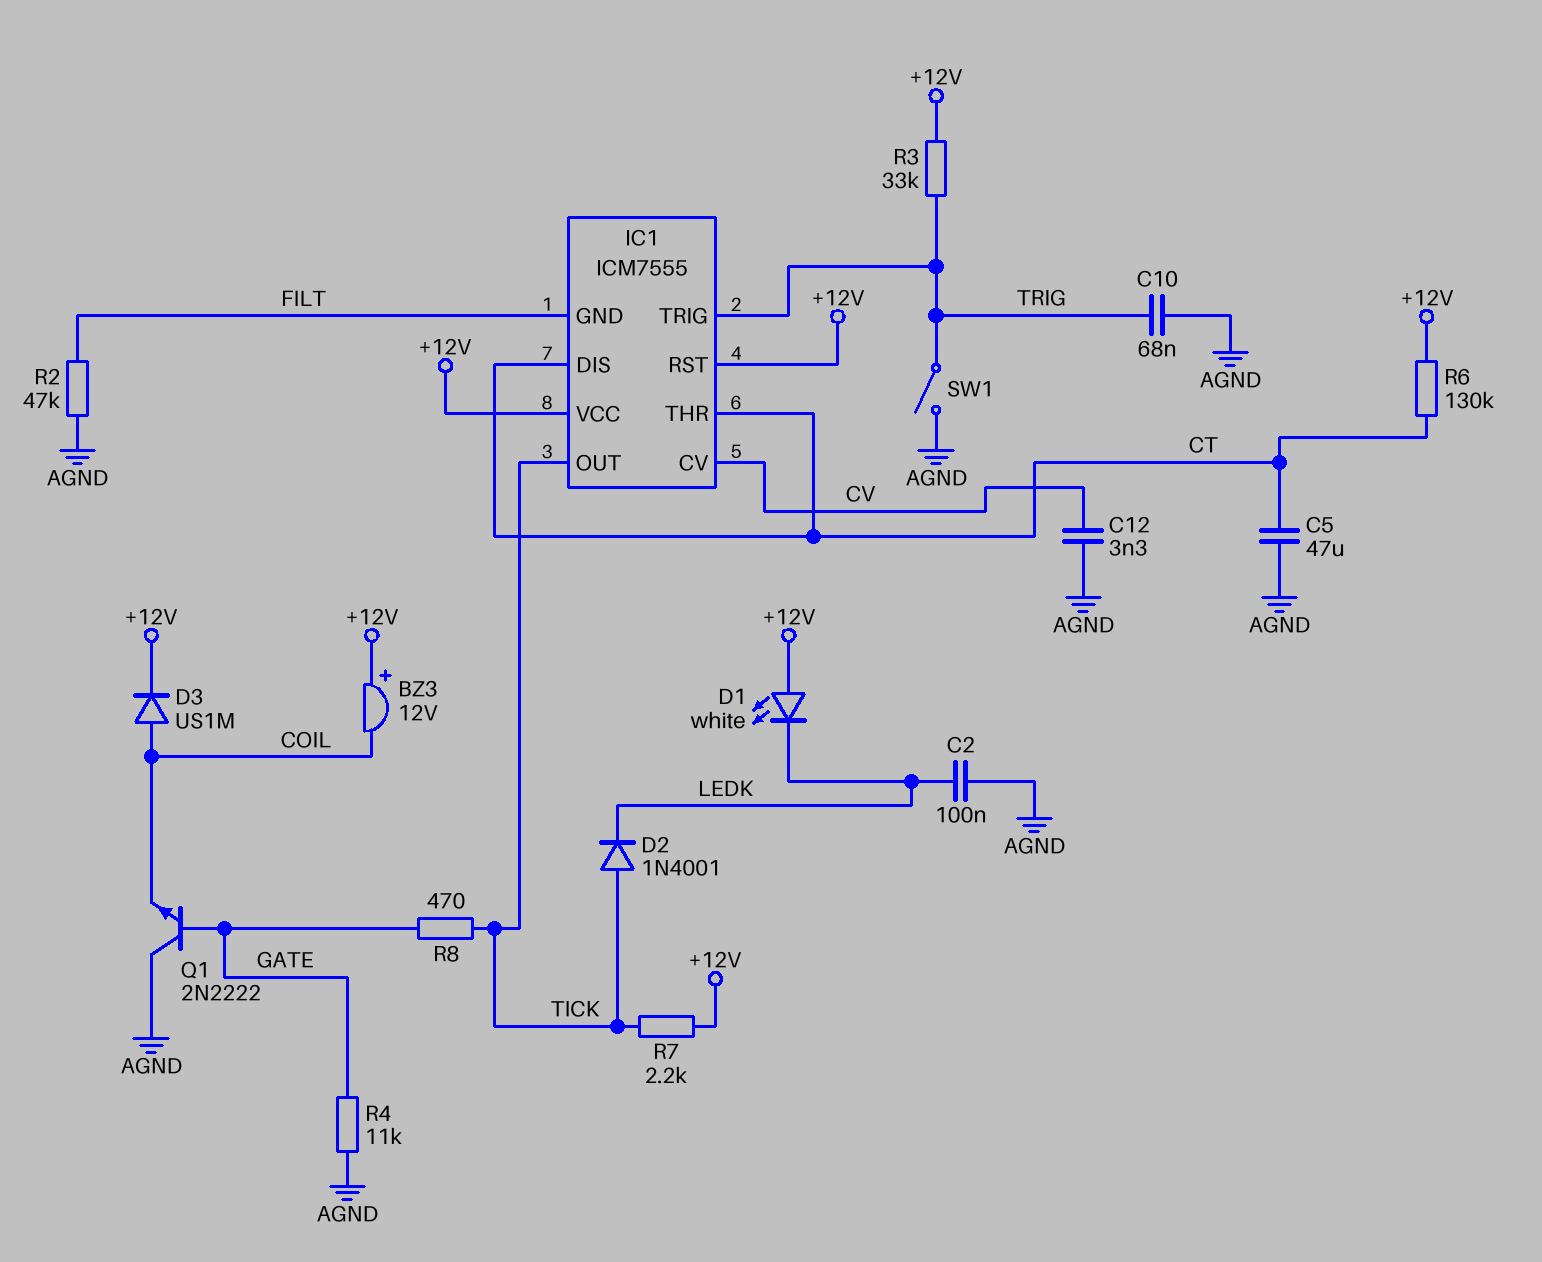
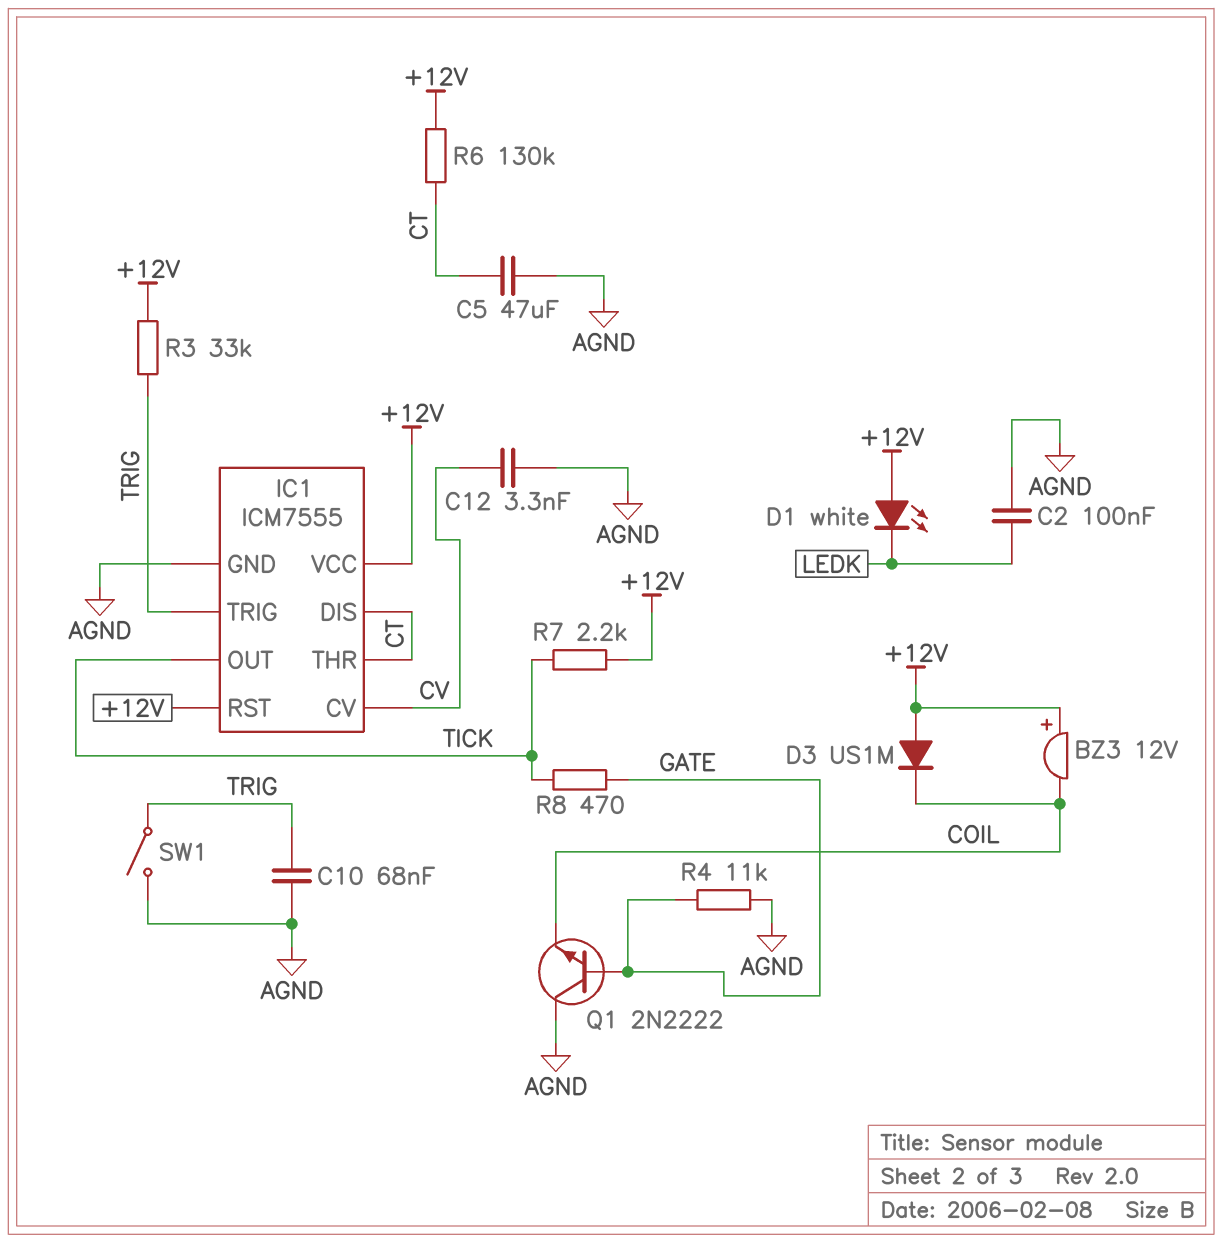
D2: diode 1N4001 (A TICK, K LEDK) -> none
D3: diode US1M (A COIL, K +12V) -> diode US1M (A +12V, K COIL)
IC1 pin GND: FILT -> AGND
R2: 47k (AGND, FILT) -> none

